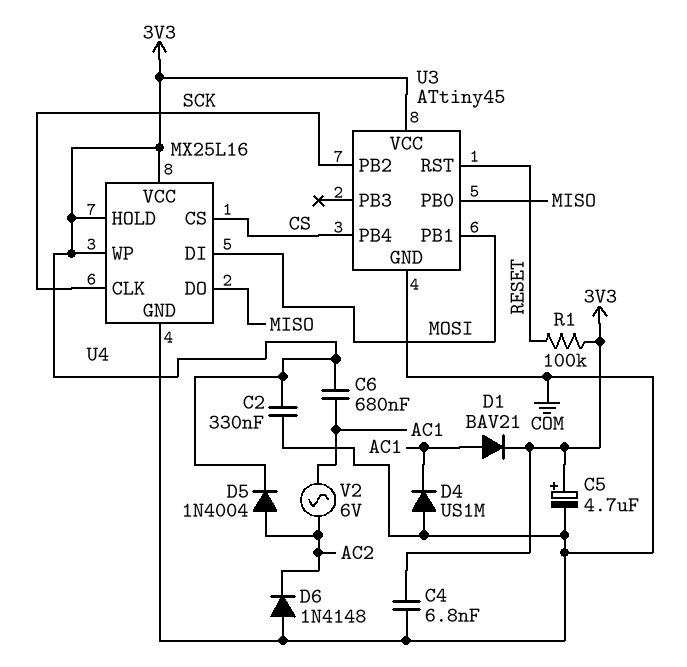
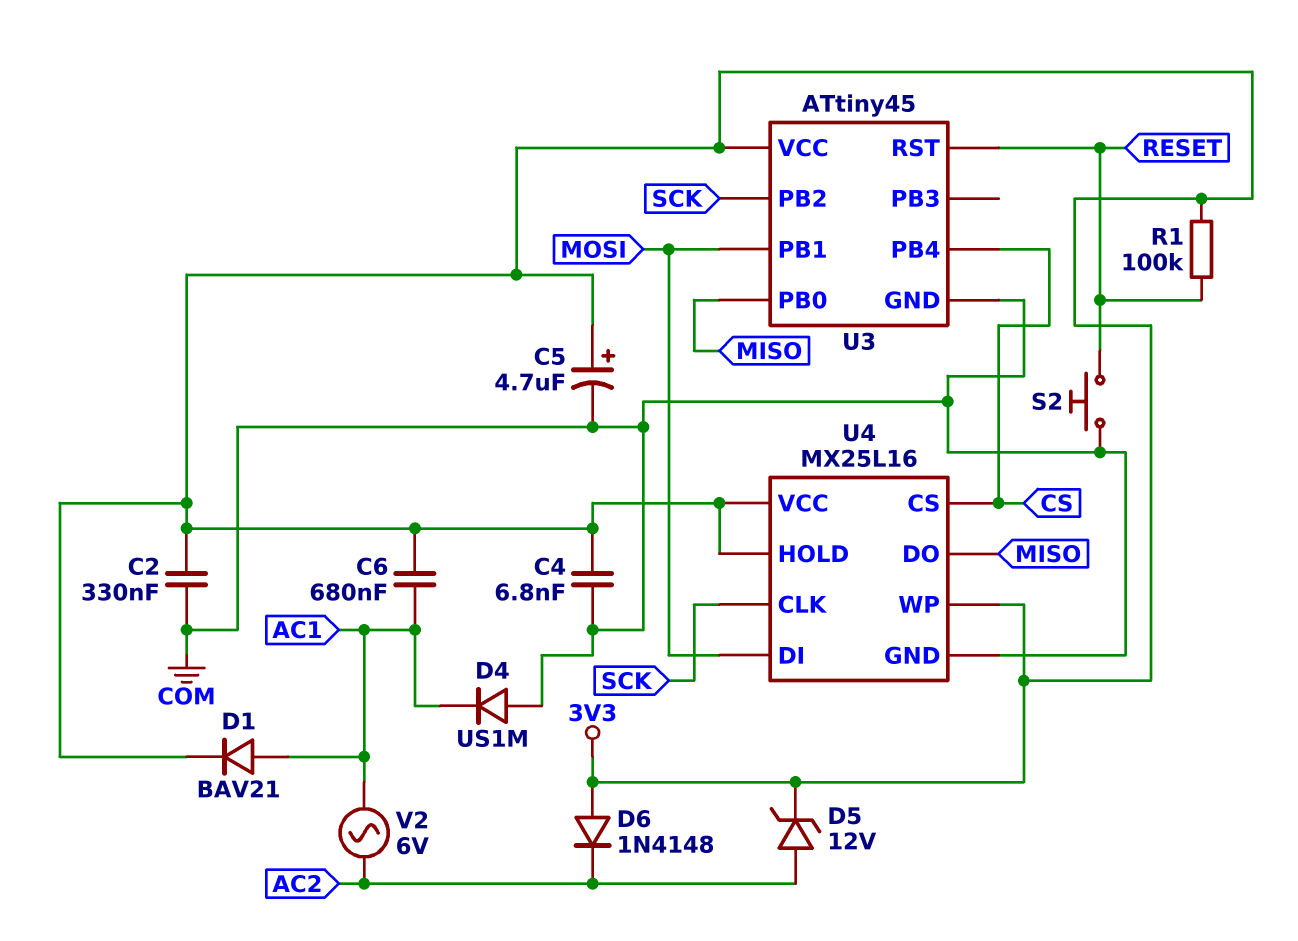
D5: diode 1N4004 (A AC2, K 3V3) -> zener 12V (A AC2, K 3V3)
D6: diode 1N4148 (A COM, K AC2) -> diode 1N4148 (A 3V3, K AC2)
S2: none -> button (COM, RESET)

